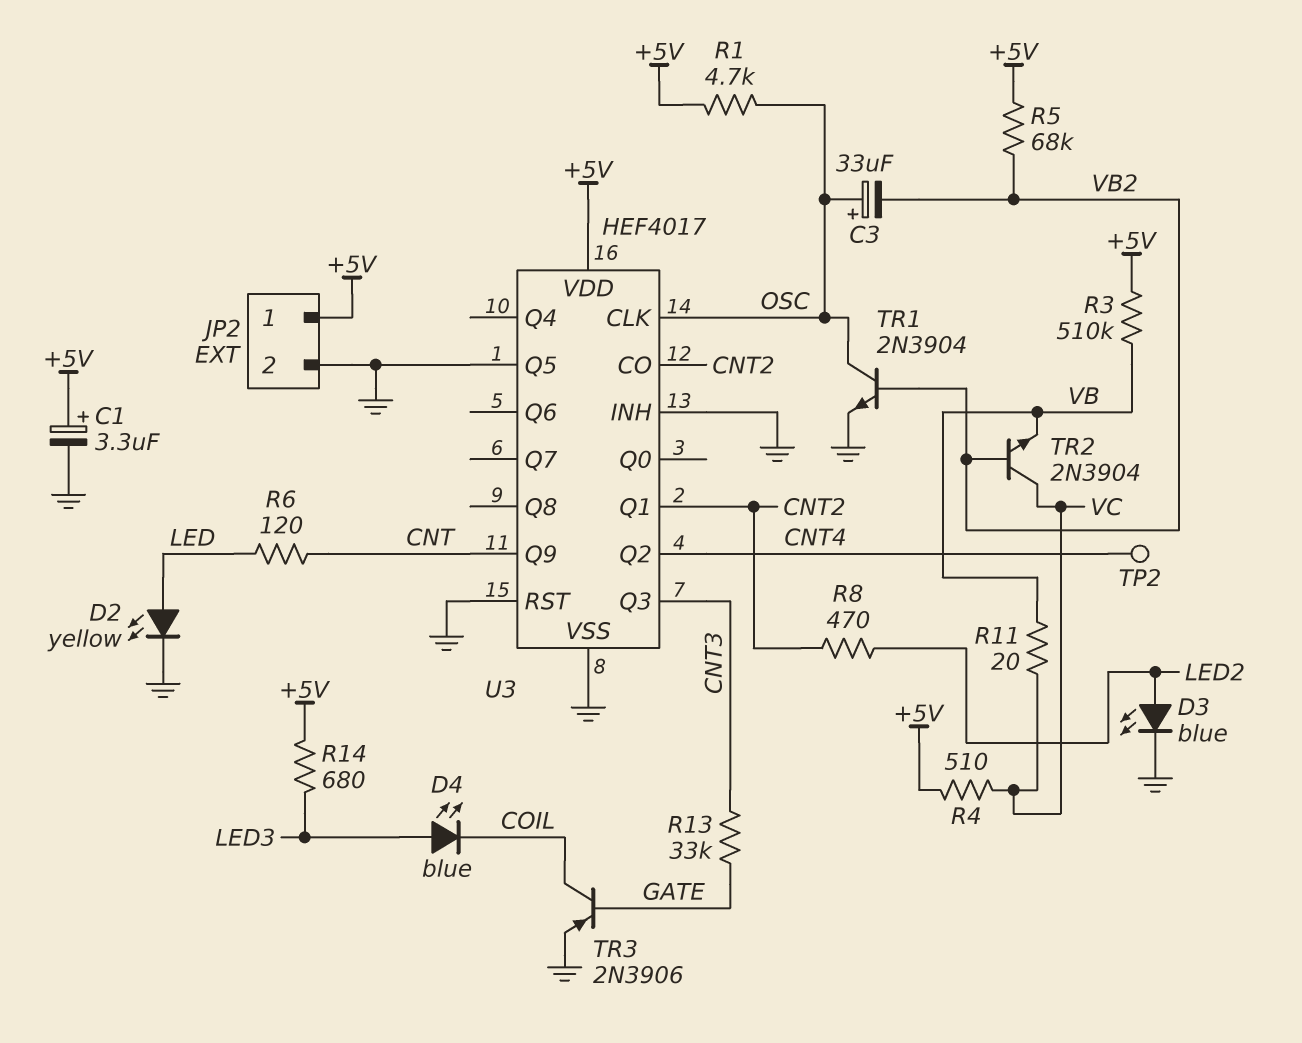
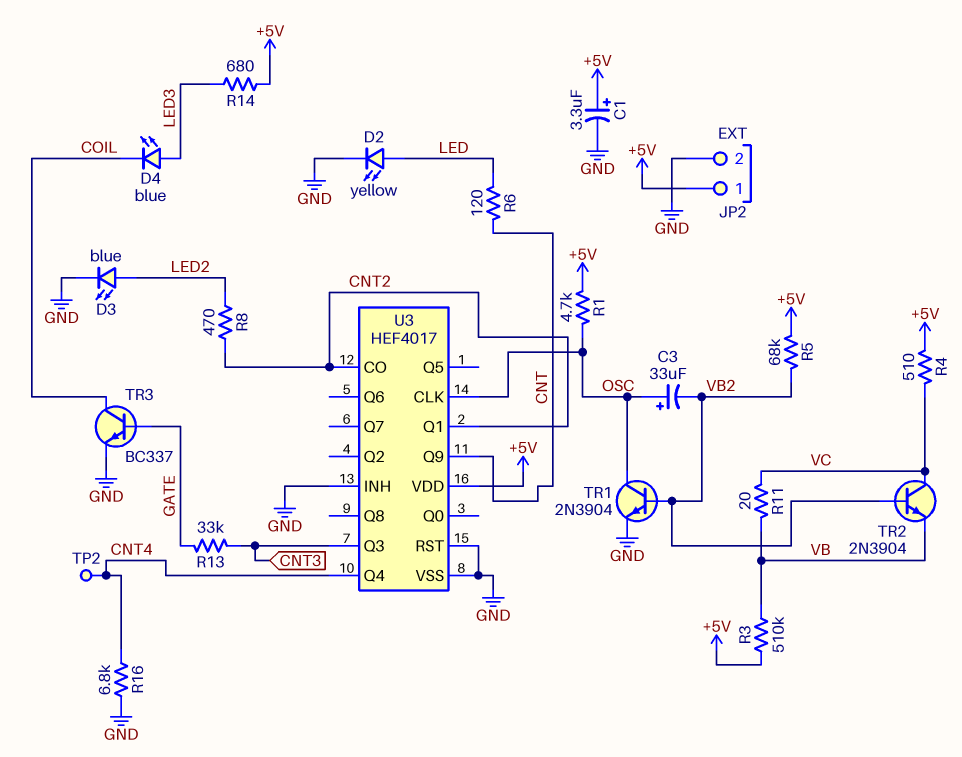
R16: none -> 6.8k (CNT4, GND)
TR3: PNP 2N3906 (B GATE, C COIL, E GND) -> NPN BC337 (B GATE, C COIL, E GND)
U3 pin Q2: CNT4 -> none
U3 pin Q4: none -> CNT4
U3 pin Q5: GND -> none

